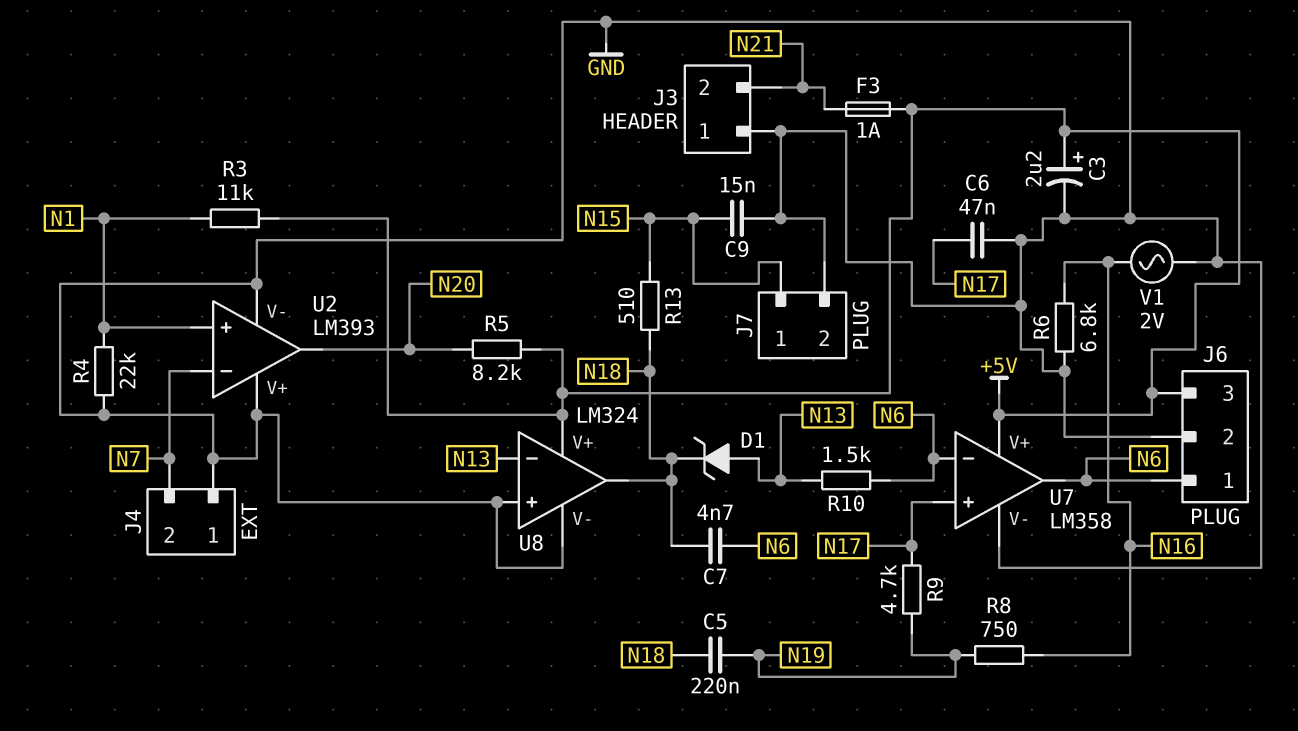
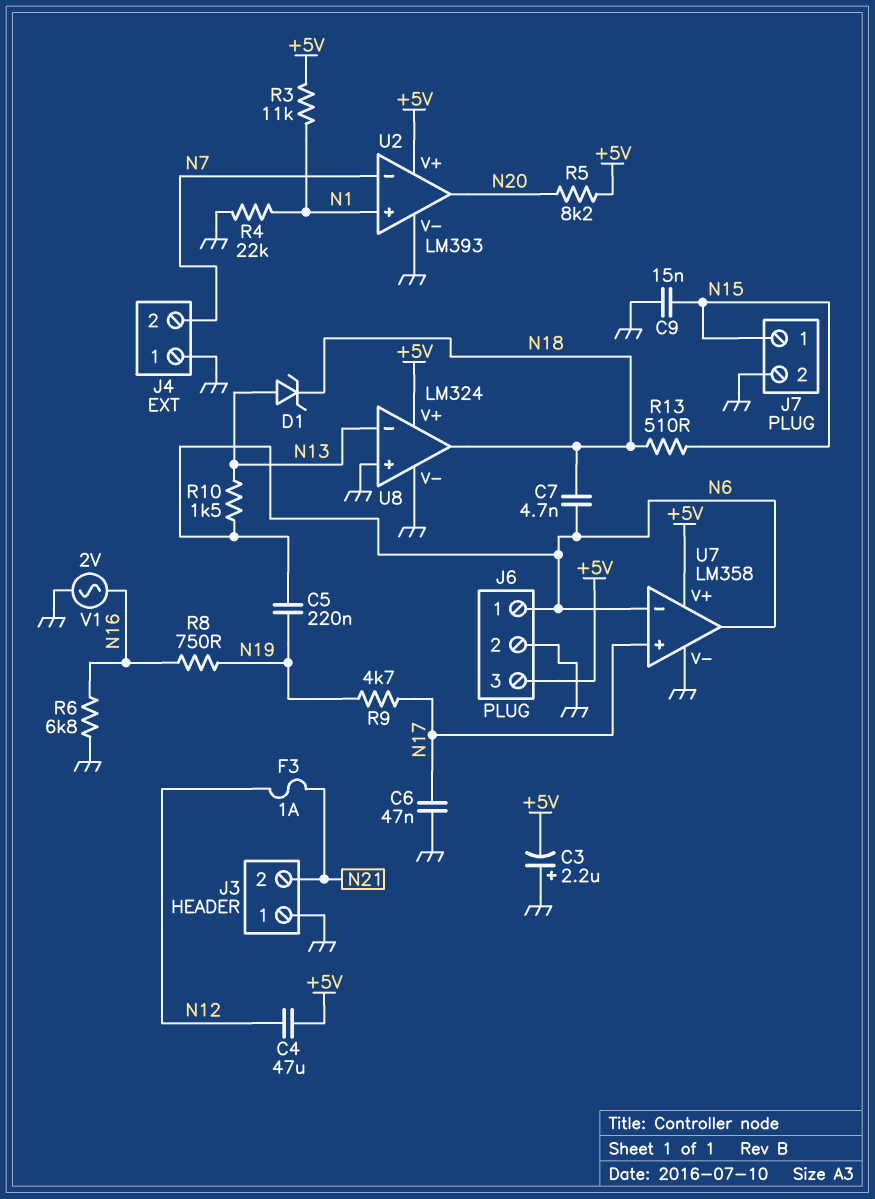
C3: 2.2uF (plus +5V, minus GND) -> 2.2uF (plus GND, minus +5V)
C4: none -> 47uF (+5V, N12)
C5: 220nF (N18, N19) -> 220nF (N6, N19)
F3: 1A (+5V, N21) -> 1A (N12, N21)
U2 pin V+: GND -> +5V

